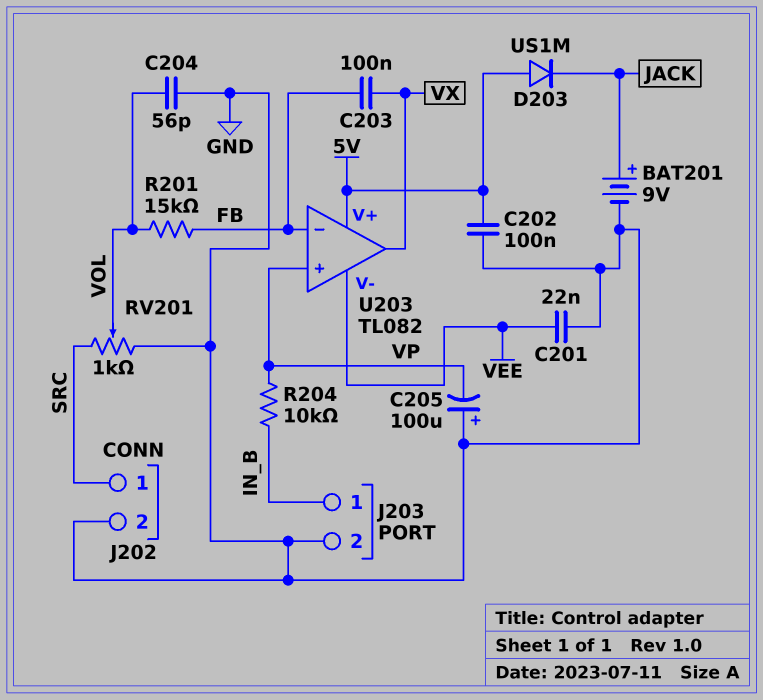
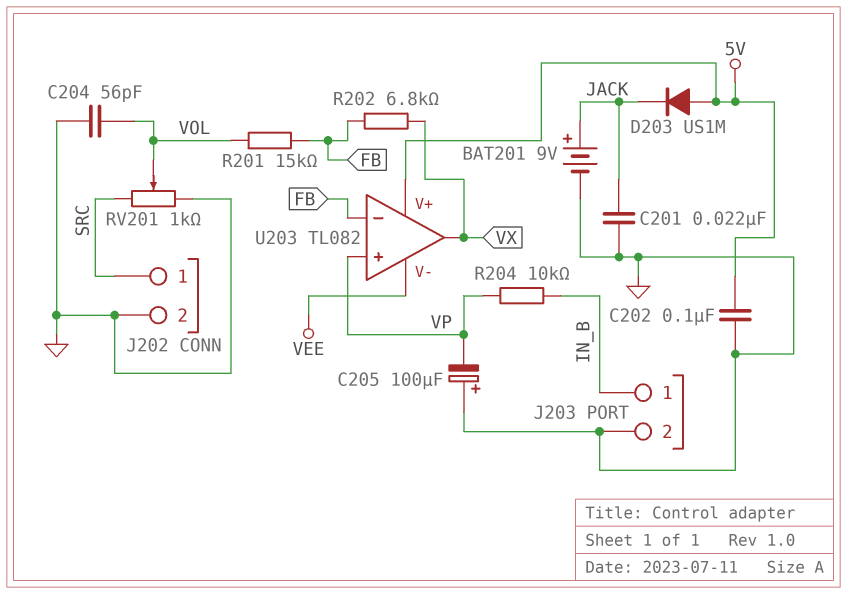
C201: 22nF (GND, VEE) -> 22nF (GND, JACK)
C203: 100nF (FB, VX) -> none
R202: none -> 6.8k (FB, VX)

